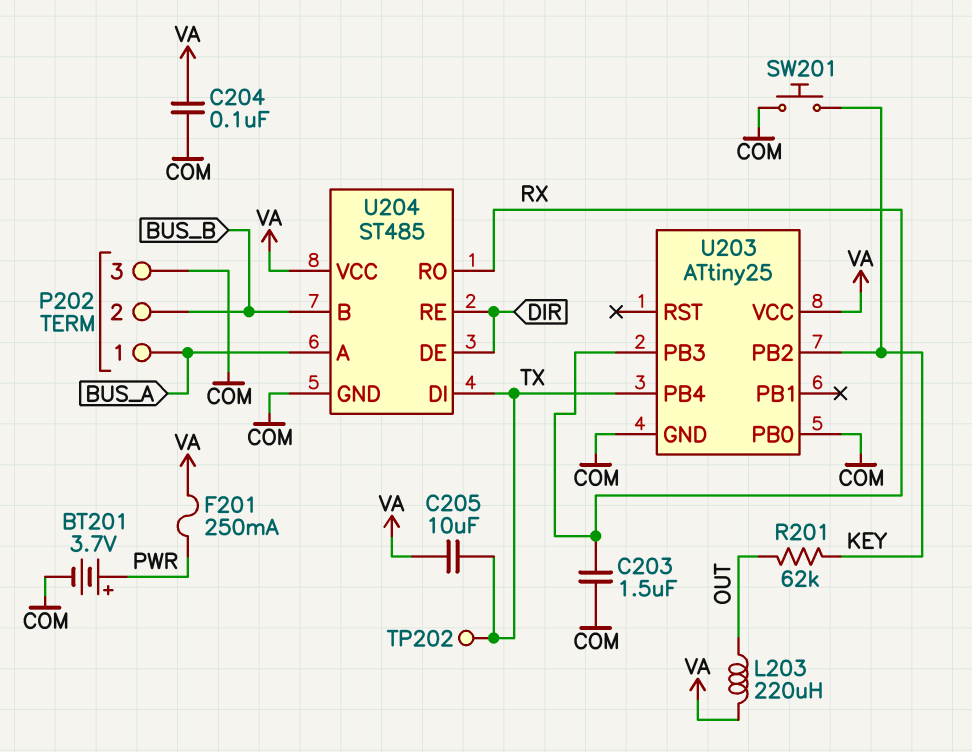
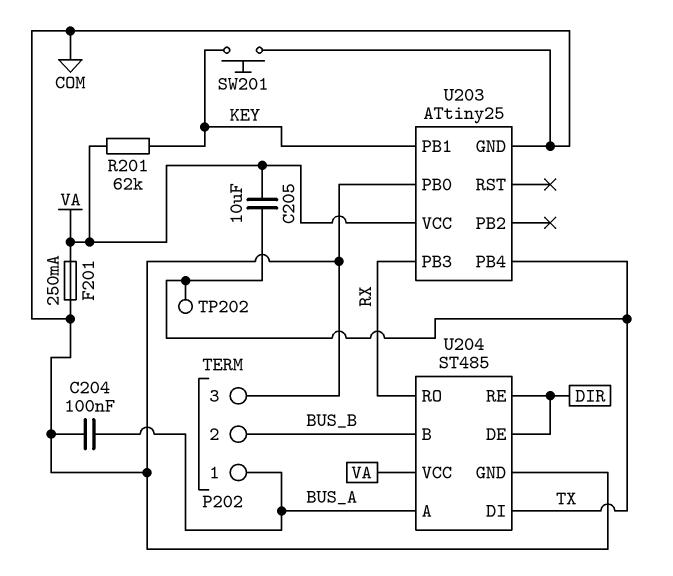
BT201: 3.7V (plus PWR, minus COM) -> none
C203: 1.5uF (COM, RX) -> none
C204: 100nF (COM, VA) -> 100nF (BUS_A, COM)
F201: 250mA (PWR, VA) -> 250mA (COM, VA)
L203: 220uH (OUT, VA) -> none
R201: 62k (KEY, OUT) -> 62k (KEY, VA)
U203 pin PB1: none -> KEY
U203 pin PB2: KEY -> none

